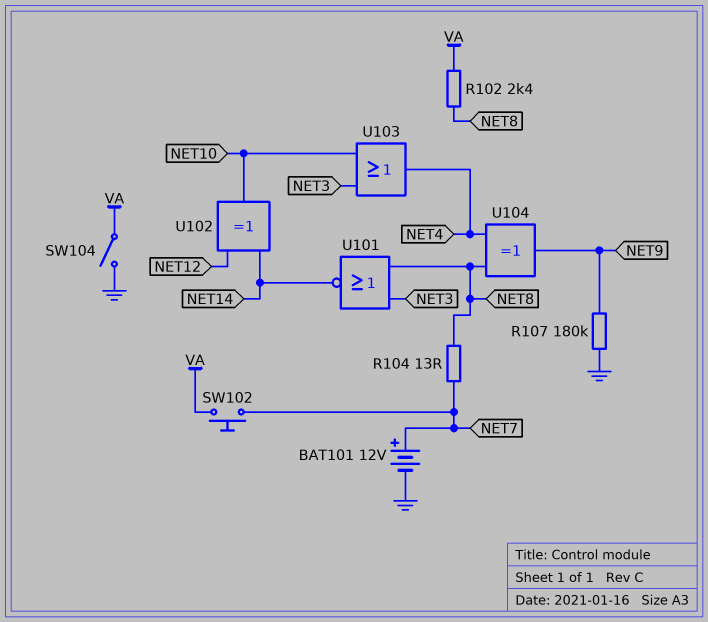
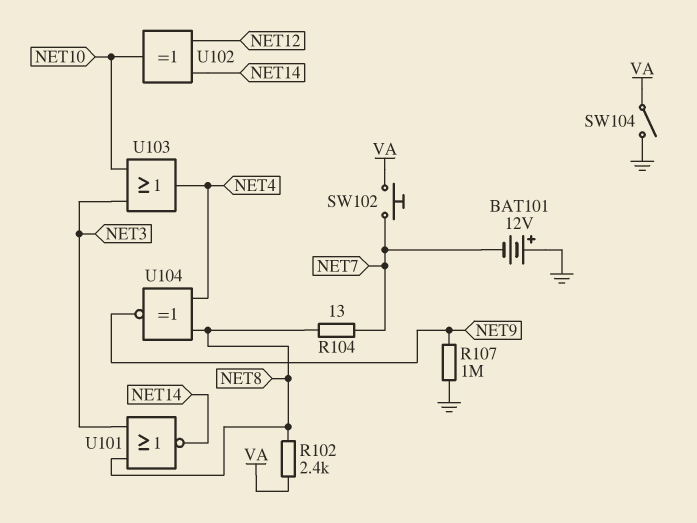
BAT101: 12V (plus NET7, minus GND) -> 12V (plus GND, minus NET7)
R107: 180k (GND, NET9) -> 1M (GND, NET9)
U104: XOR (in NET4, in NET8, out NET9) -> XNOR (in NET4, in NET8, out NET9)

